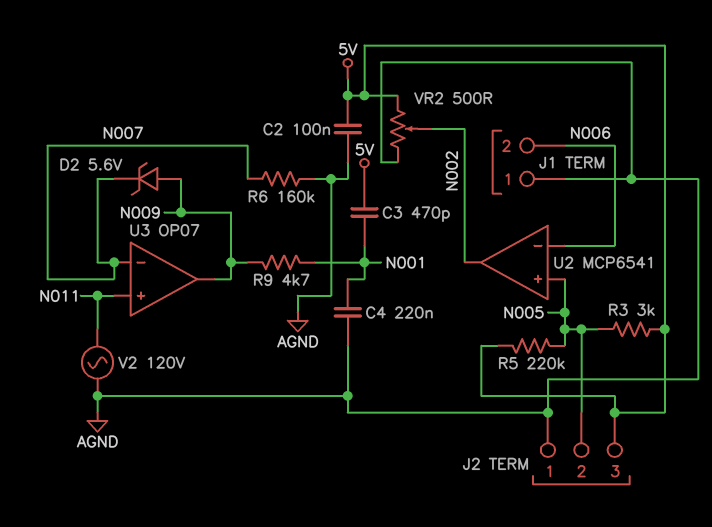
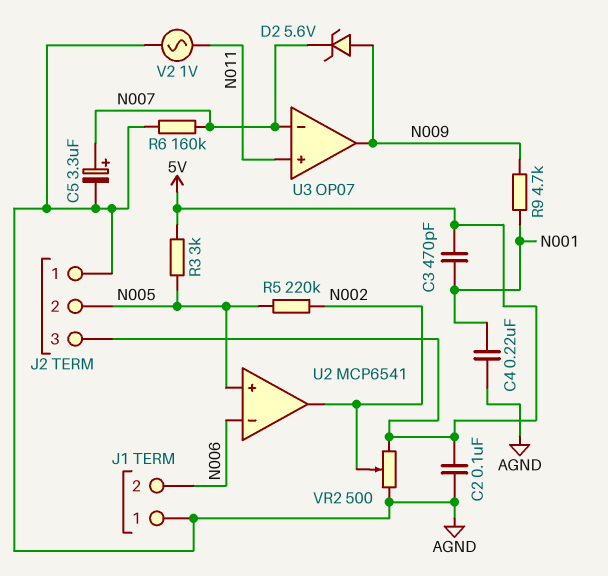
C5: none -> 3.3uF (plus N007, minus AGND)
R5: 220k (5V, N005) -> 220k (N002, N005)
V2: AC 120V (AGND, N011) -> AC 1V (AGND, N011)

